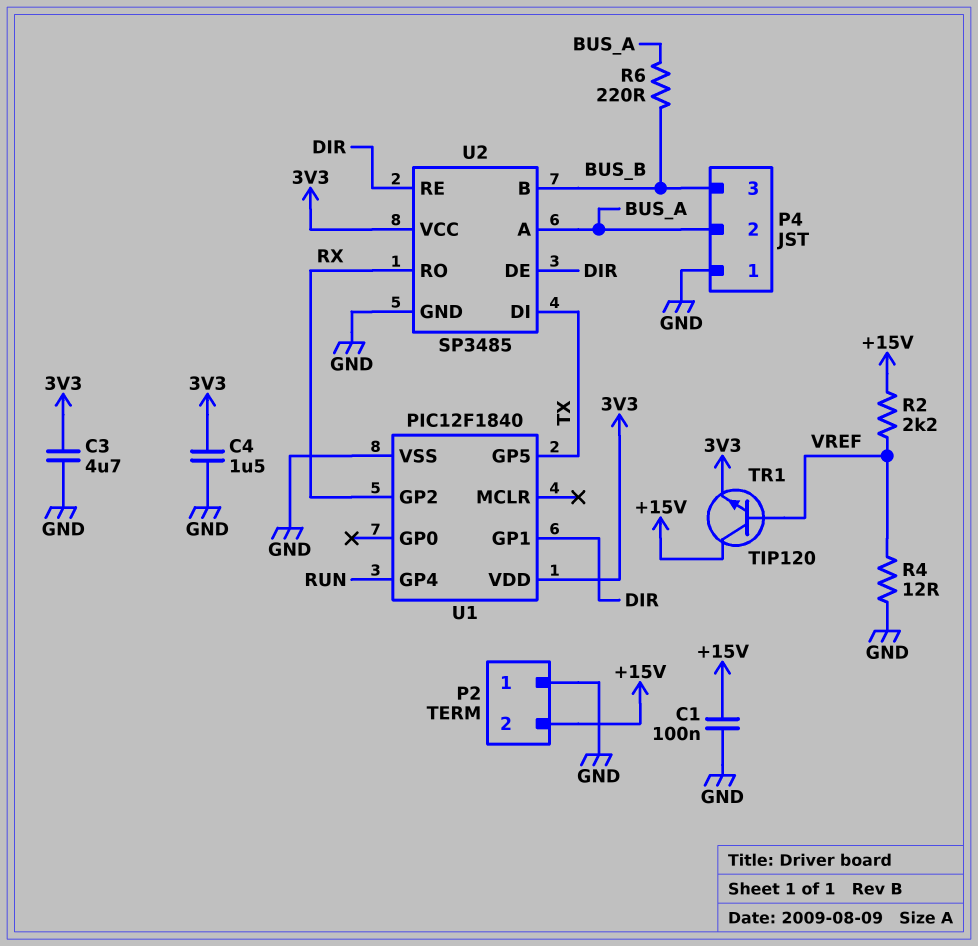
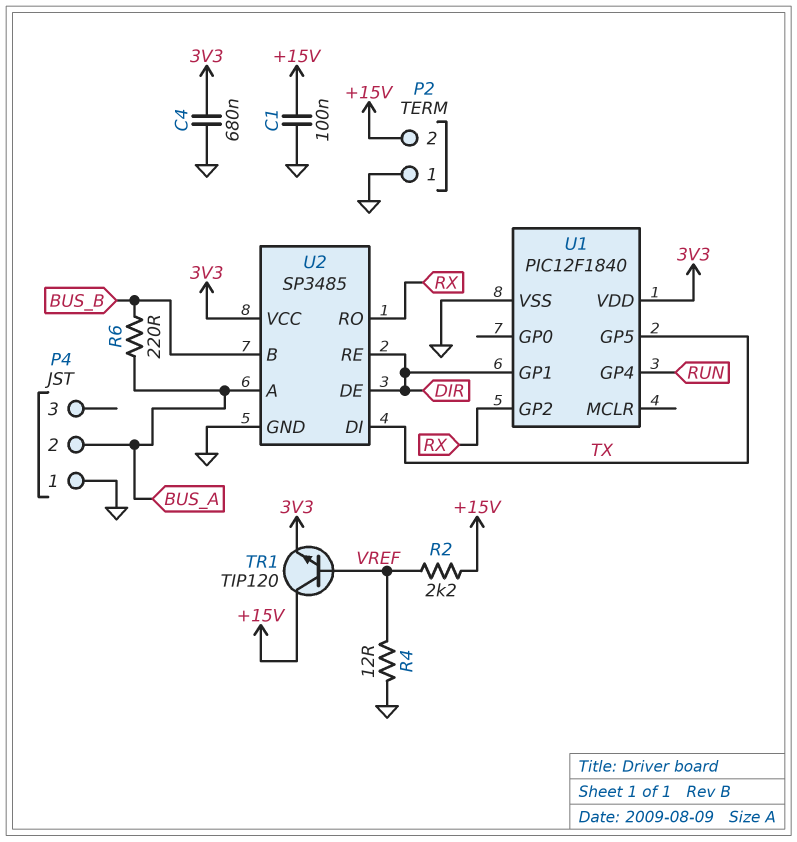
C3: 4.7uF (3V3, GND) -> none
C4: 1.5uF (3V3, GND) -> 680nF (3V3, GND)
P4 pin 3: BUS_B -> none

